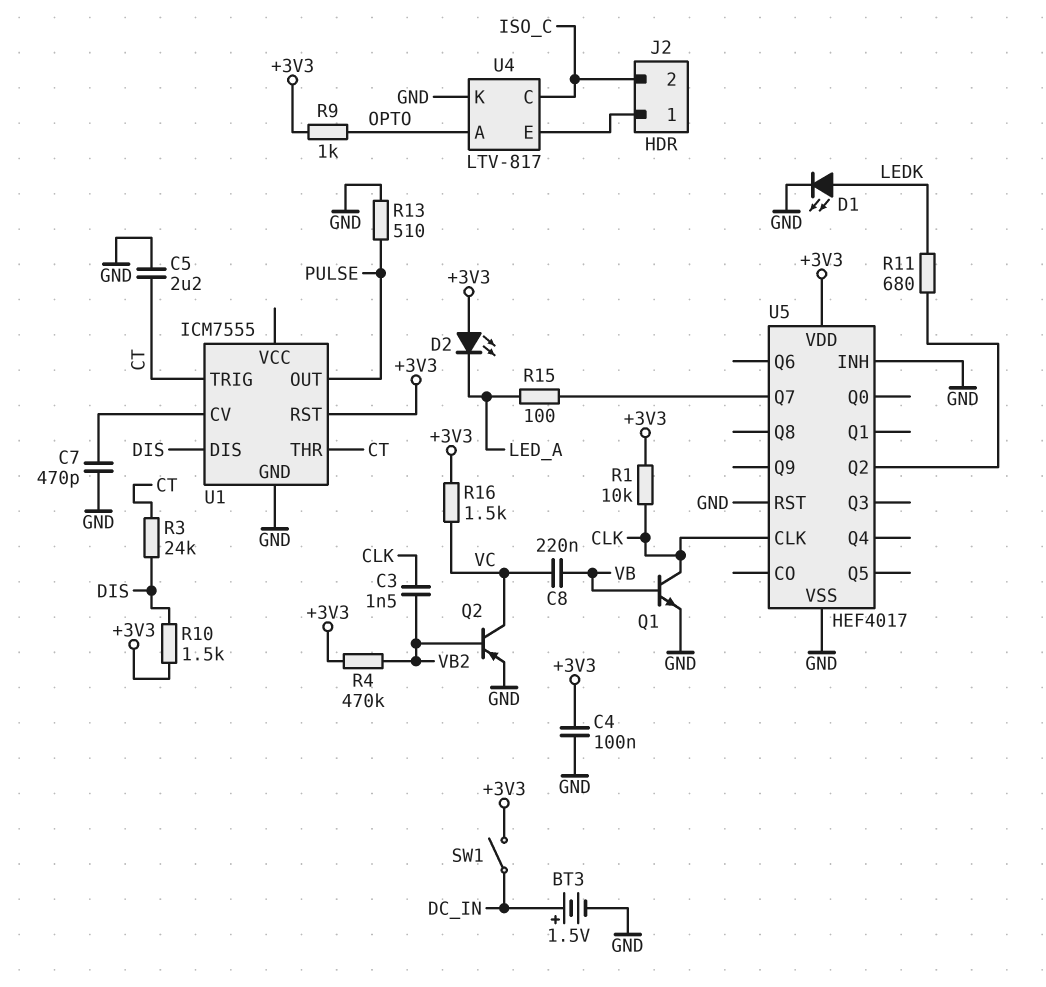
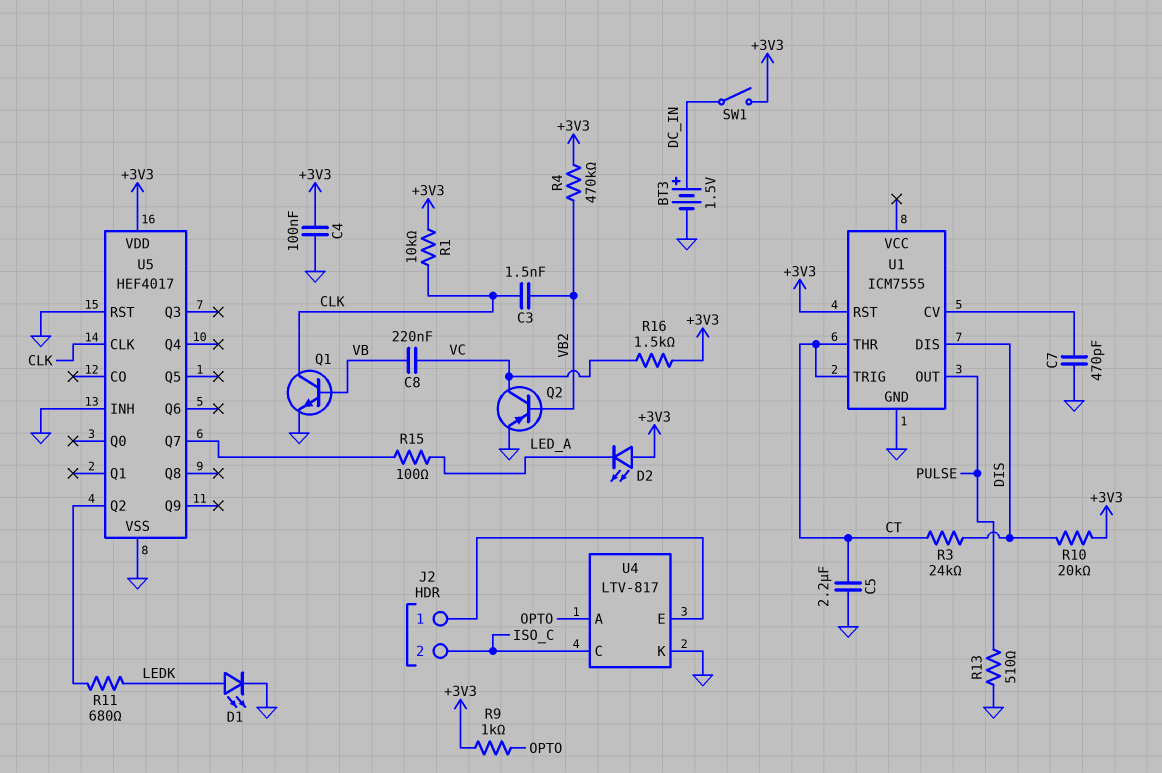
R10: 1.5k (+3V3, DIS) -> 20k (+3V3, DIS)

